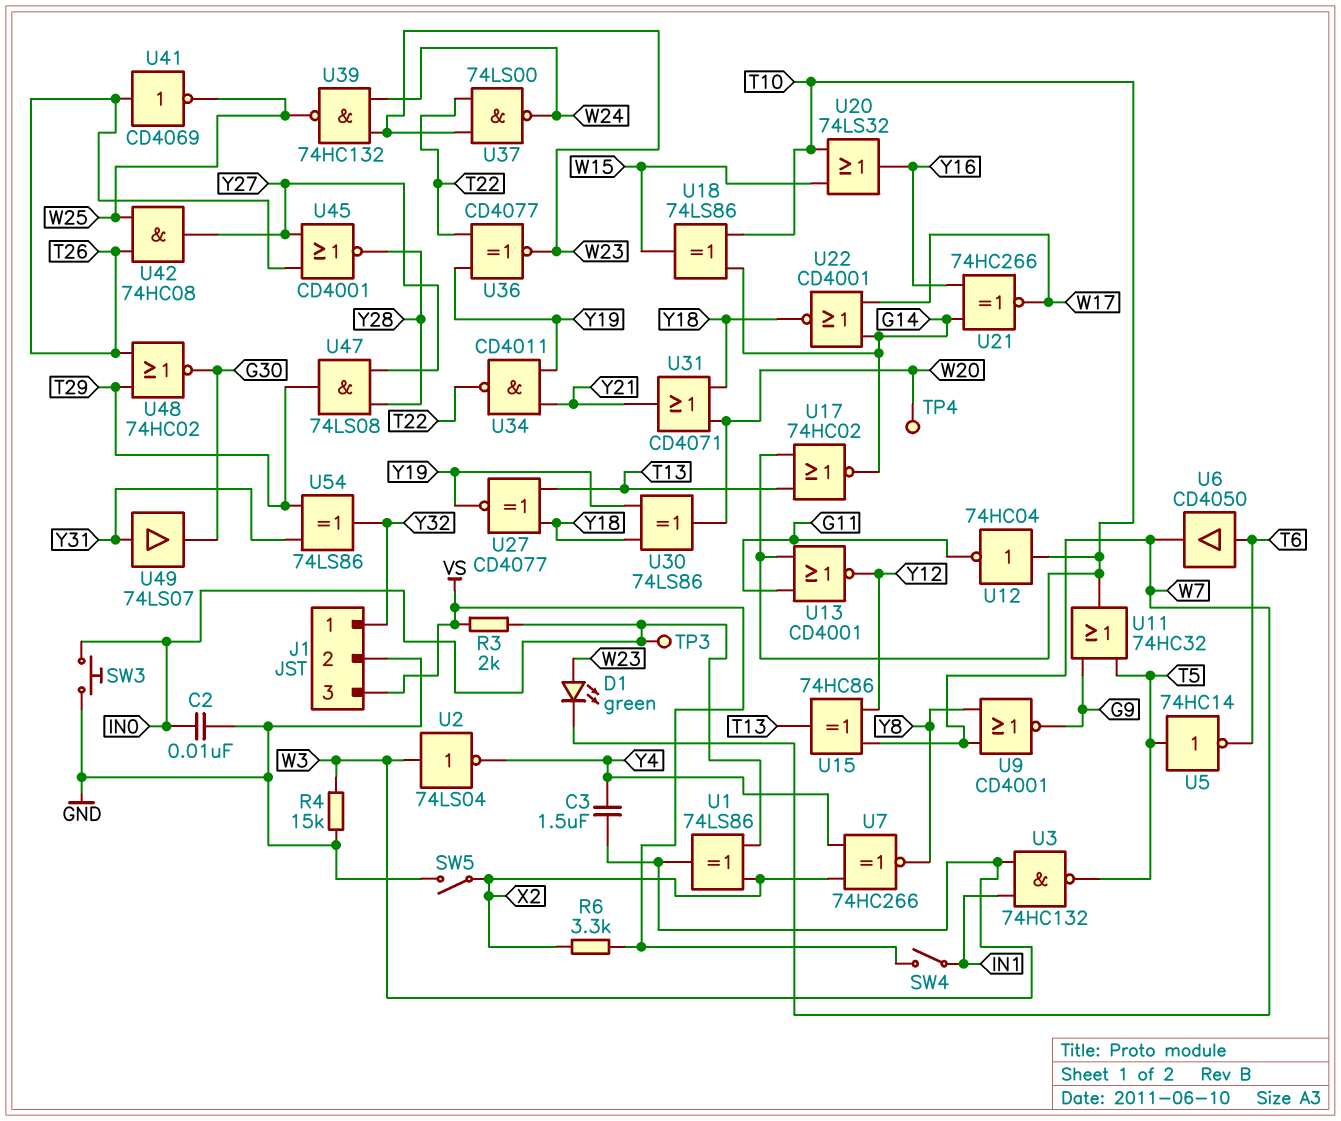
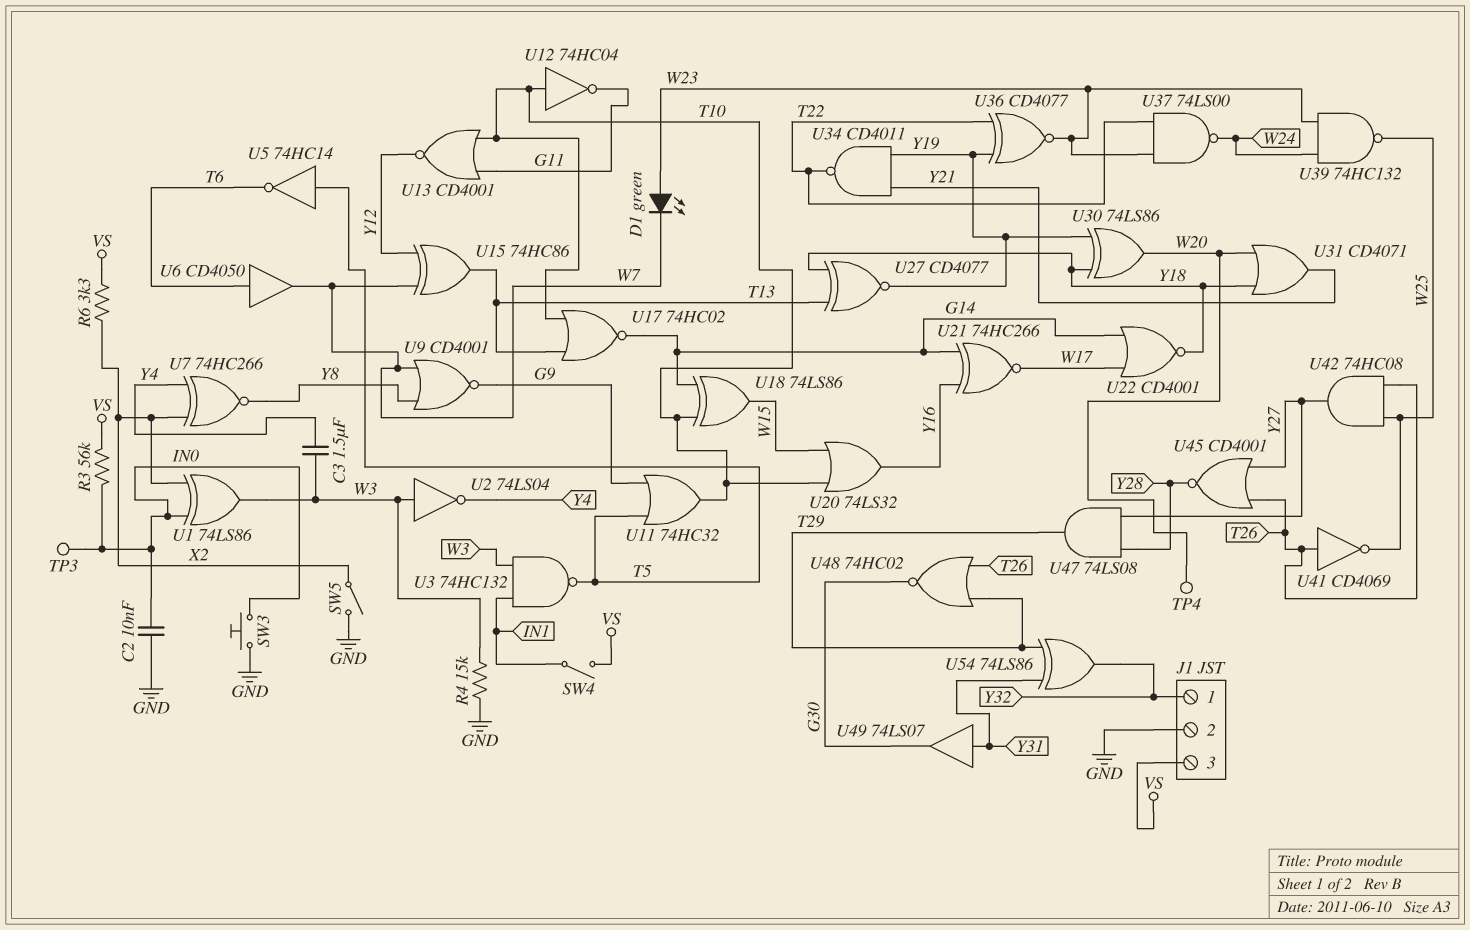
R3: 2k (IN0, VS) -> 56k (IN0, VS)

